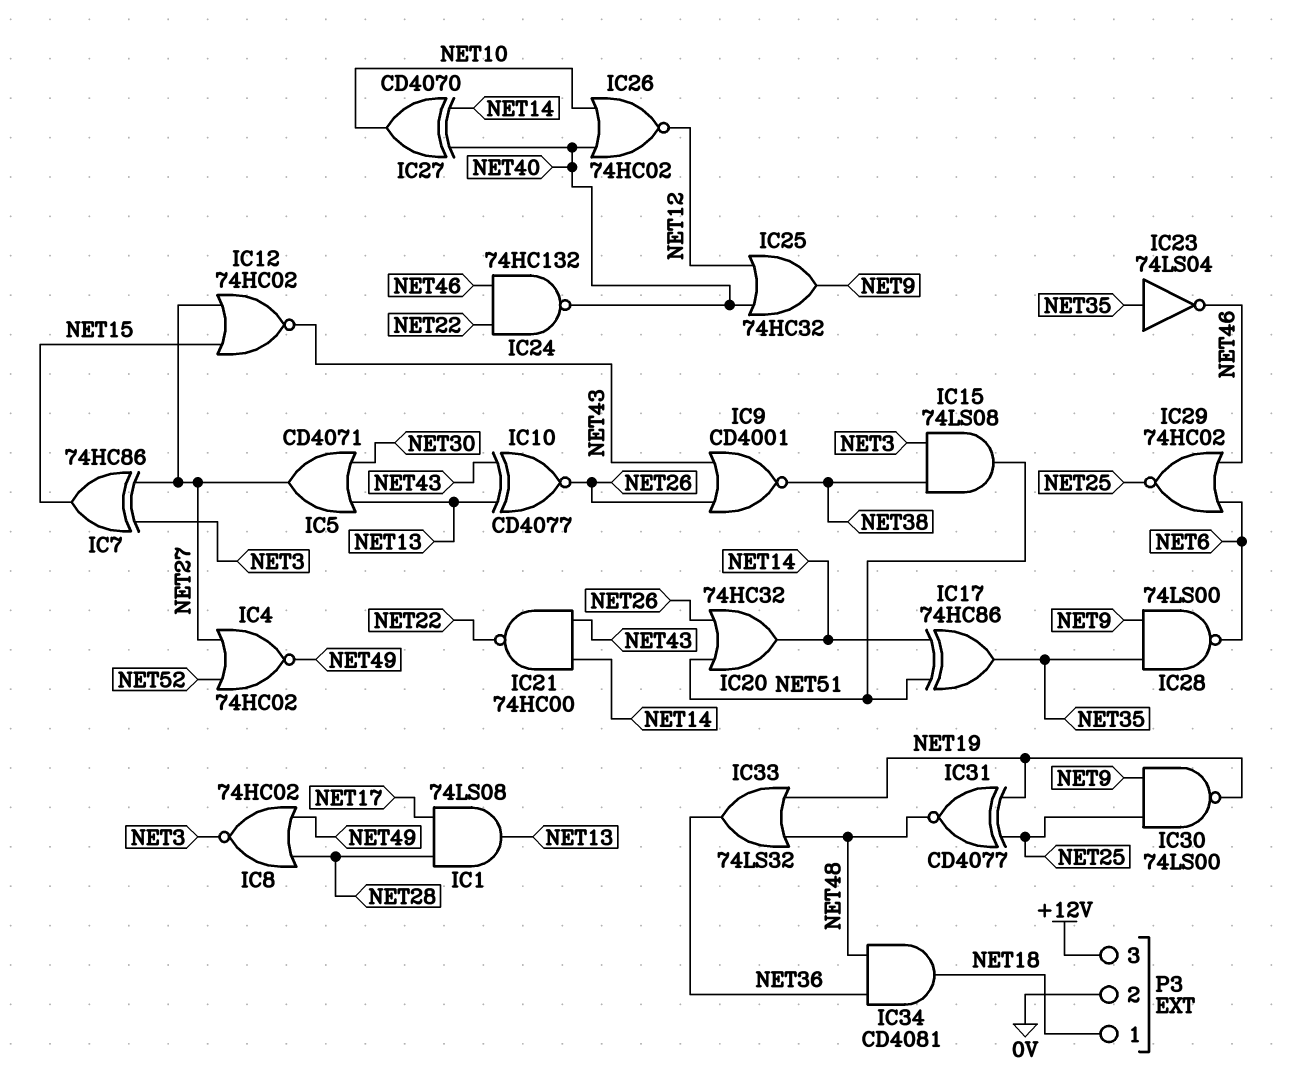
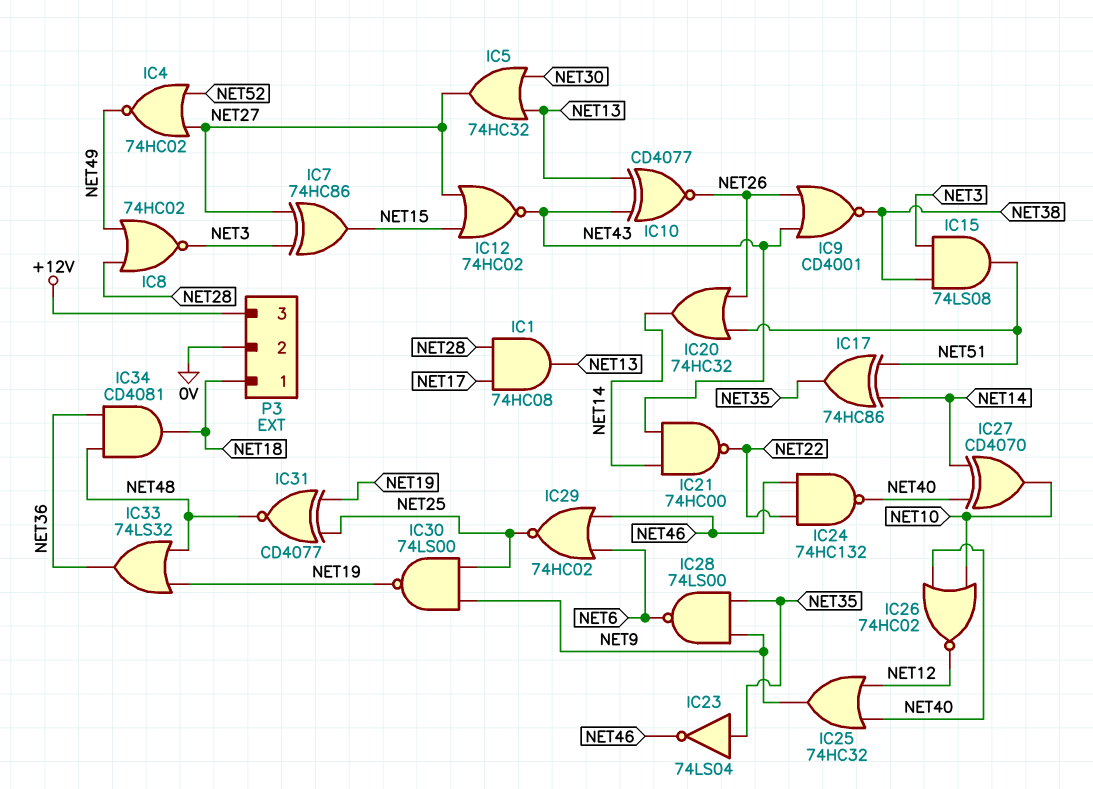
IC1: AND 74LS08 (in NET17, in NET28, out NET13) -> AND 74HC08 (in NET17, in NET28, out NET13)
IC5: OR CD4071 (in NET13, in NET30, out NET27) -> OR 74HC32 (in NET13, in NET30, out NET27)

